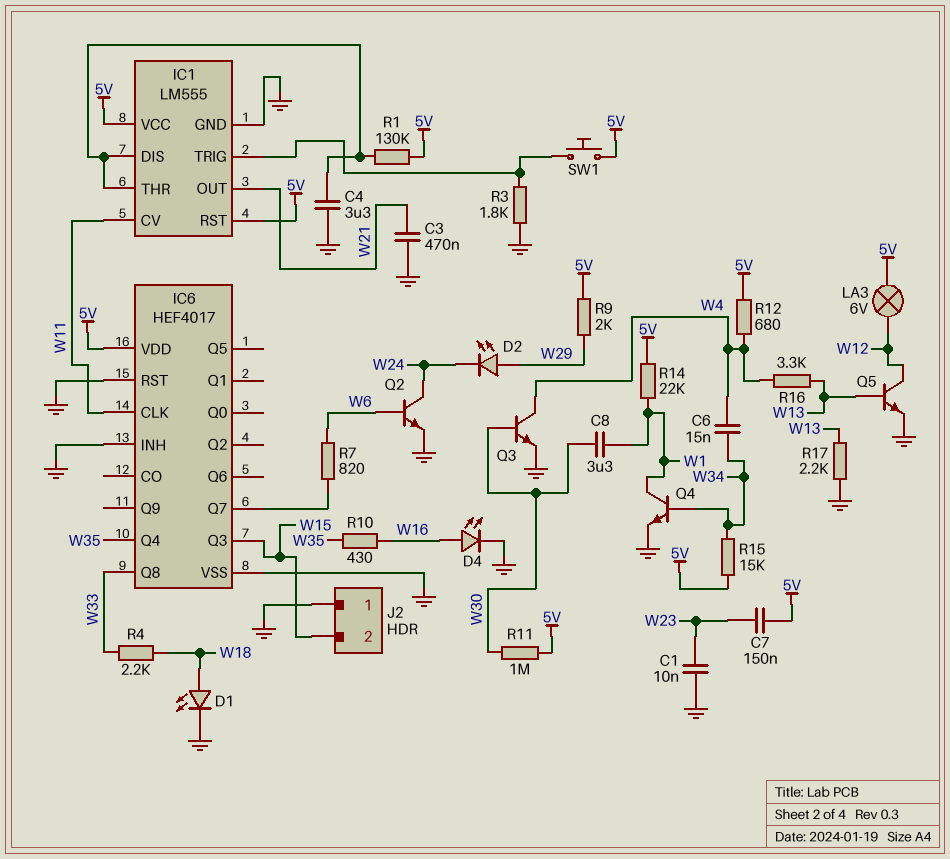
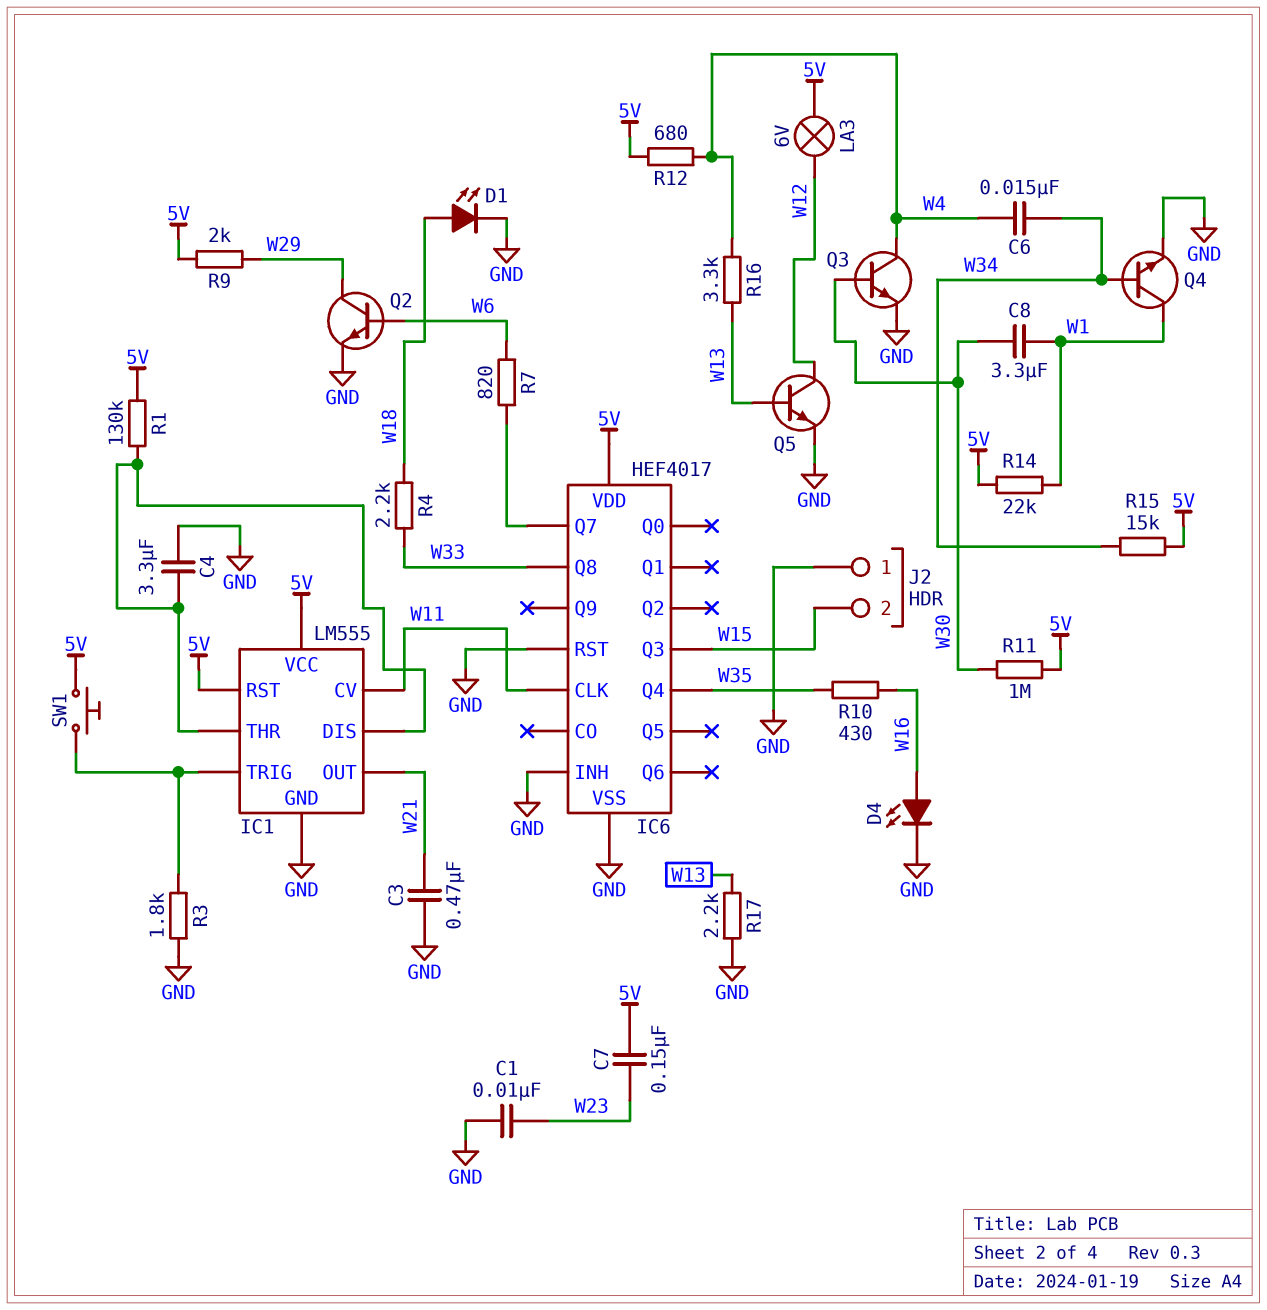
D2: LED (A W29, K W24) -> none
Q2: NPN (B W6, C W24, E GND) -> NPN (B W6, C W29, E GND)

